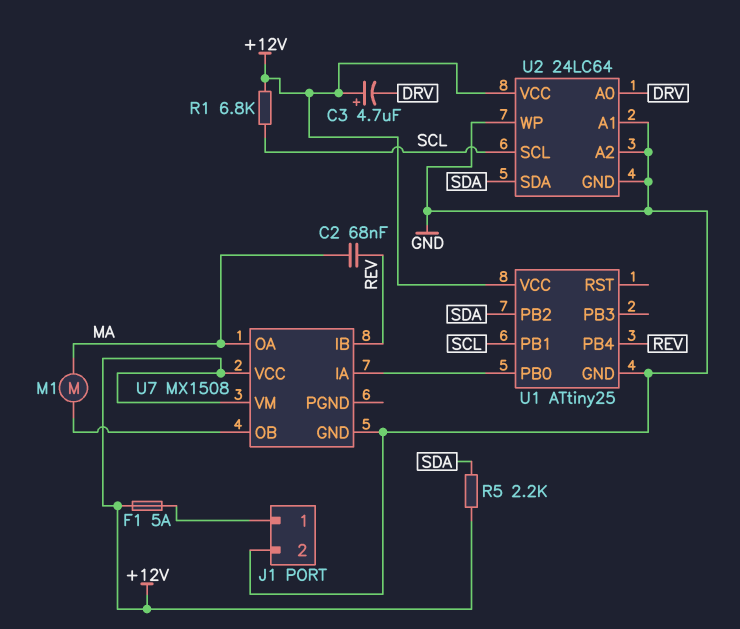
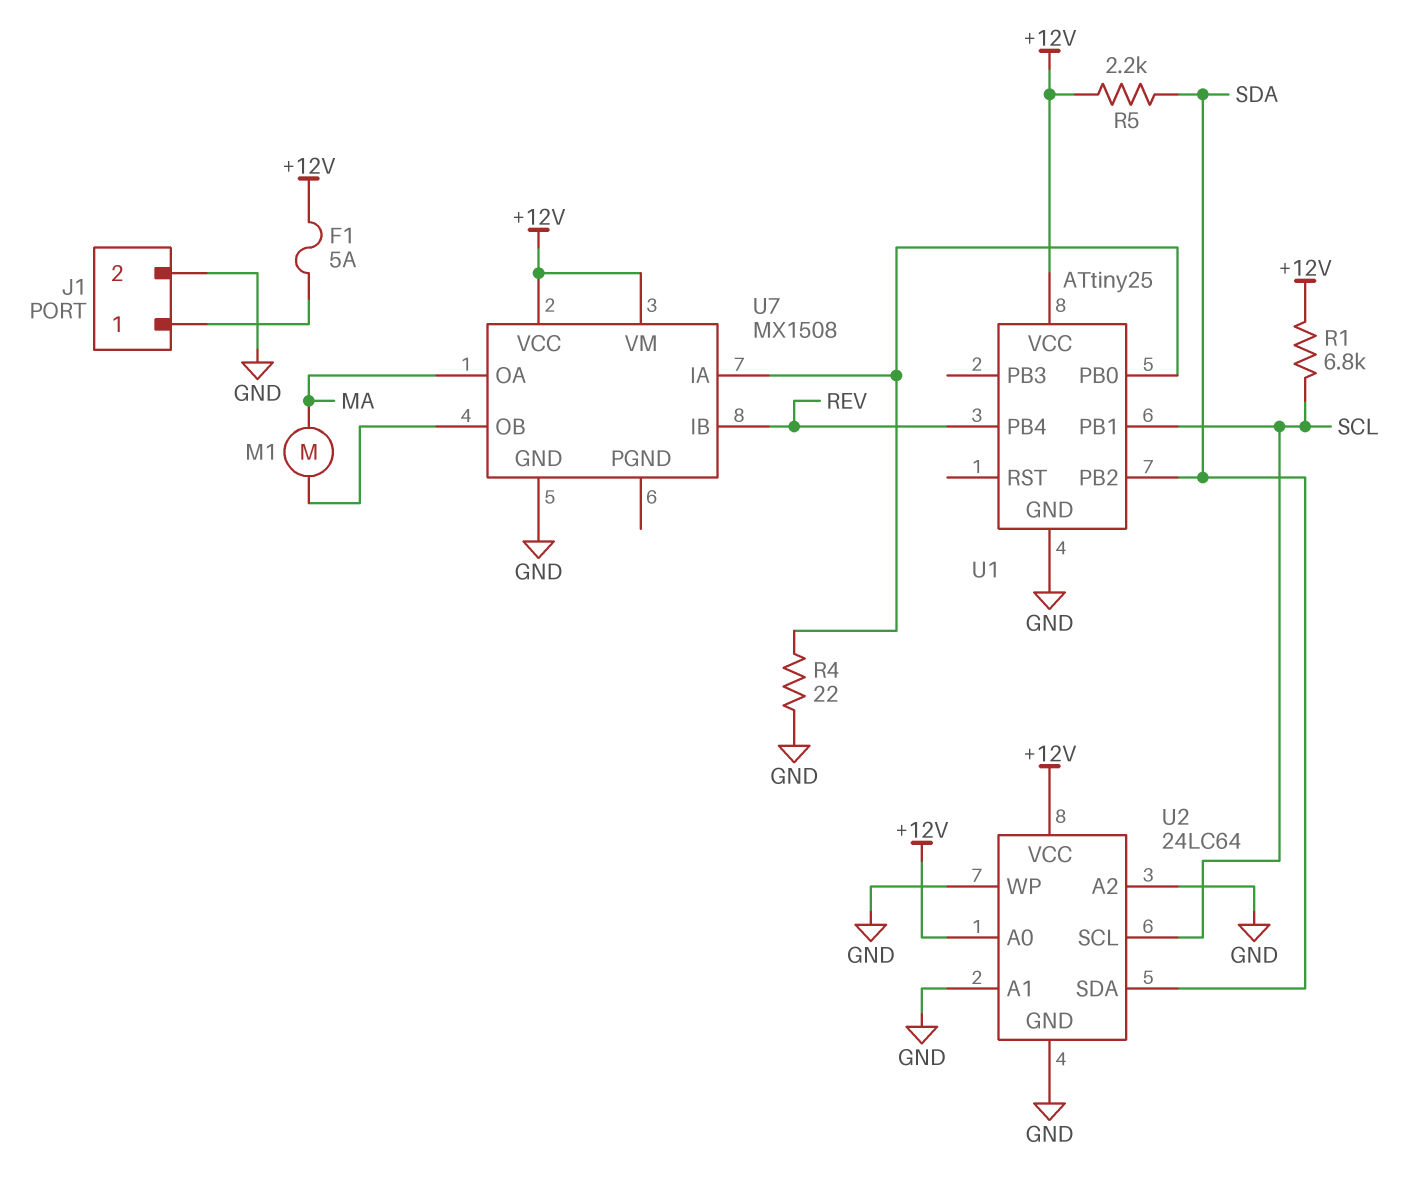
C2: 68nF (MA, REV) -> none
C3: 4.7uF (plus +12V, minus DRV) -> none
R4: none -> 22 (GND, U1/PB0)
U2 pin A0: DRV -> +12V

